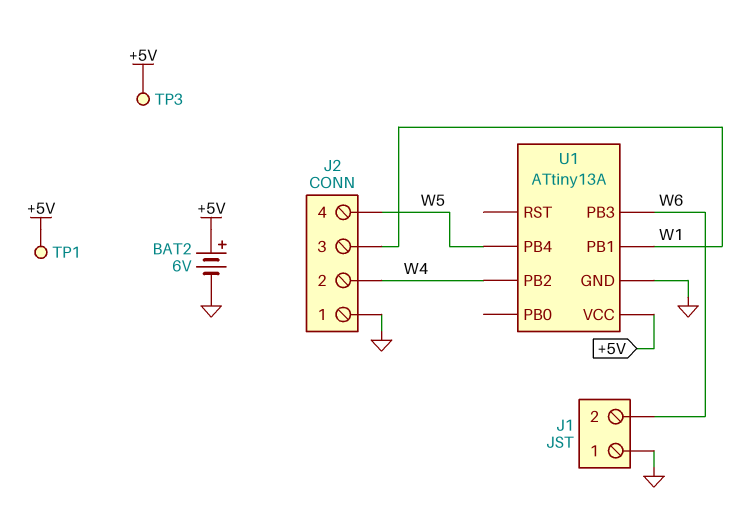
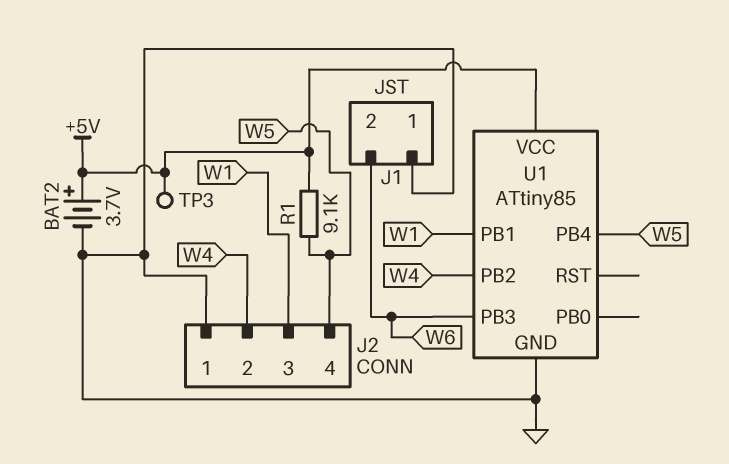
BAT2: 6V (plus +5V, minus GND) -> 3.7V (plus +5V, minus GND)
R1: none -> 9.1k (+5V, W5)
TP1: test point (+5V) -> none
U1: ATtiny13A -> ATtiny85

